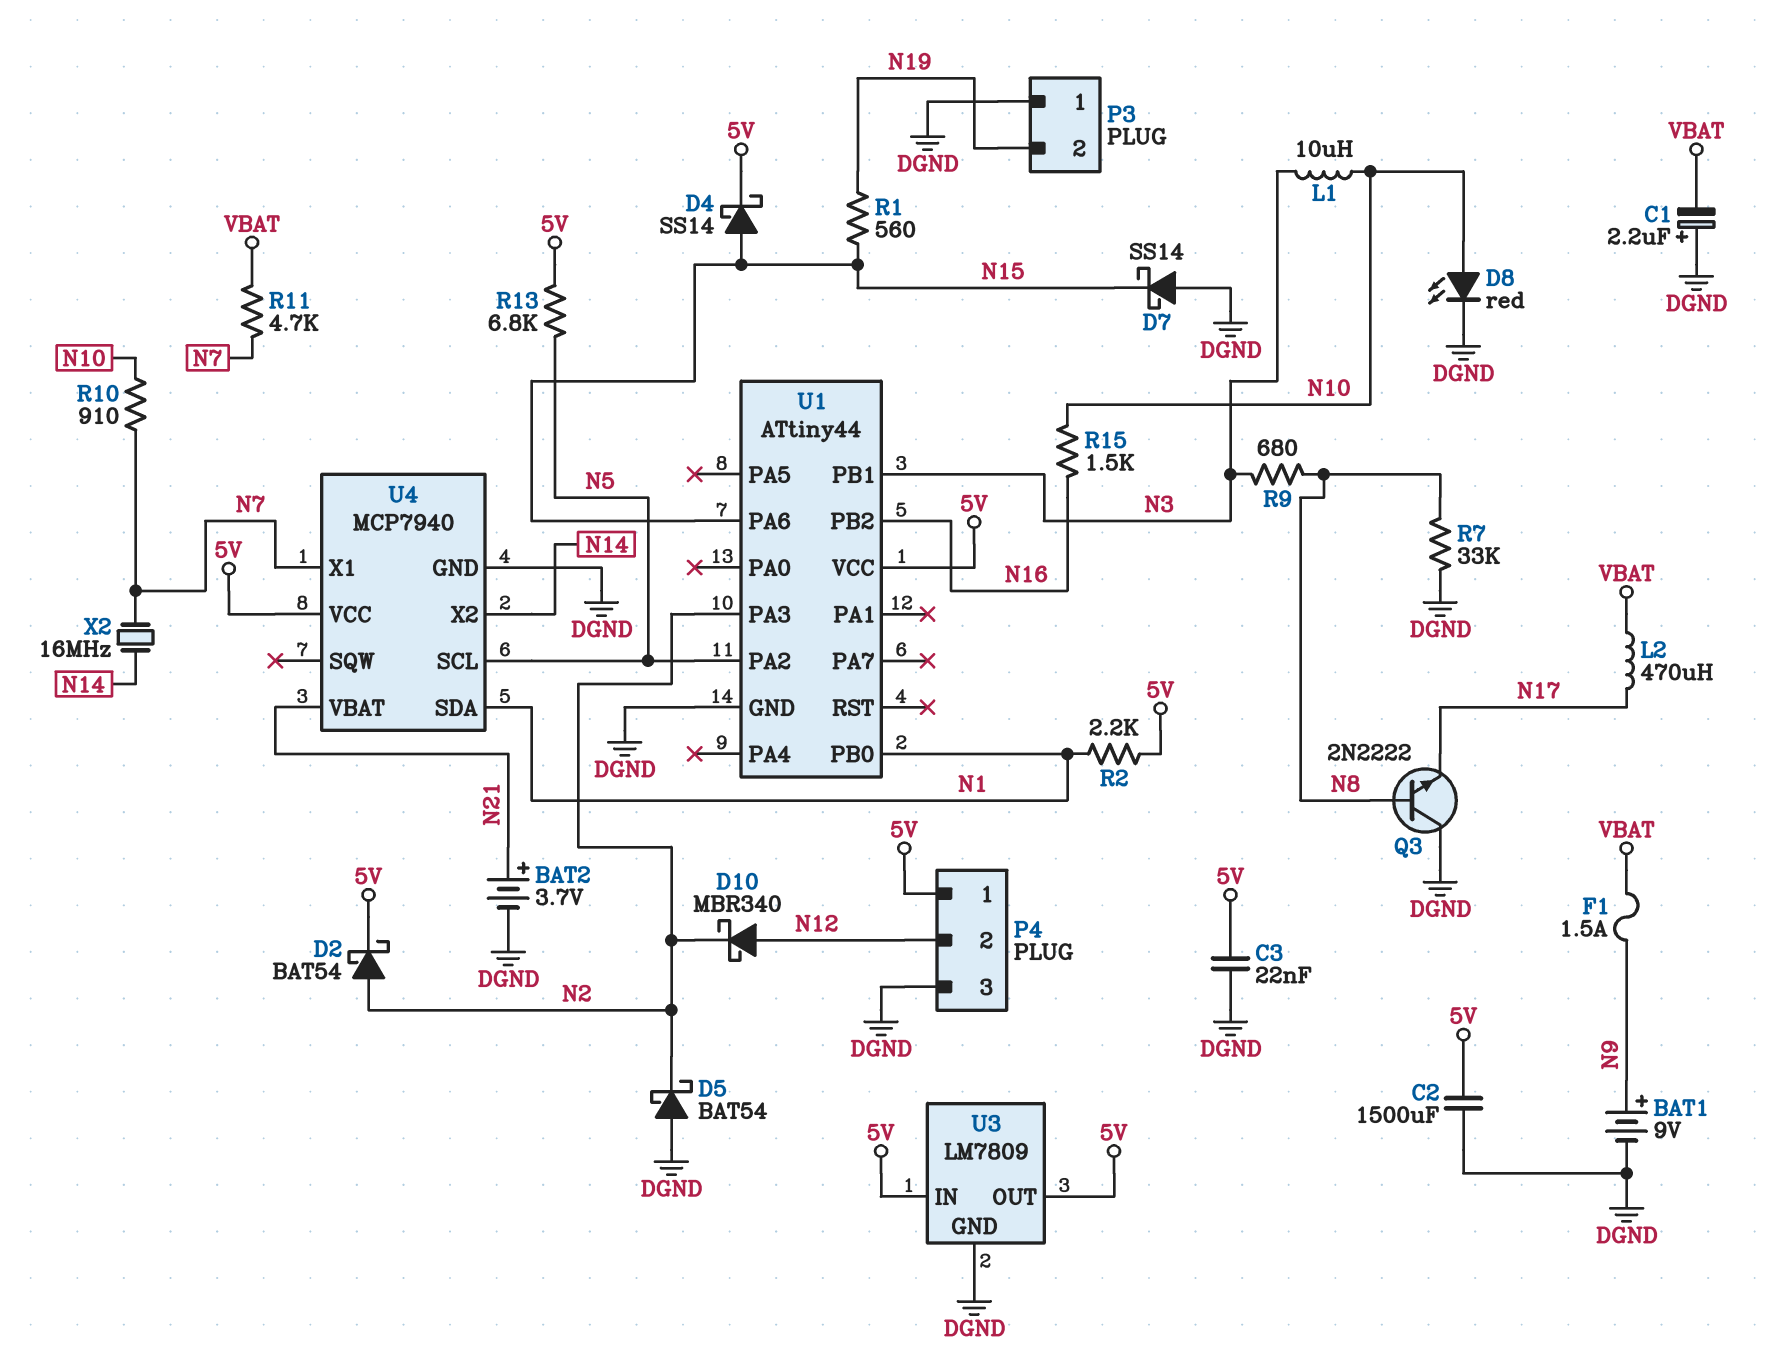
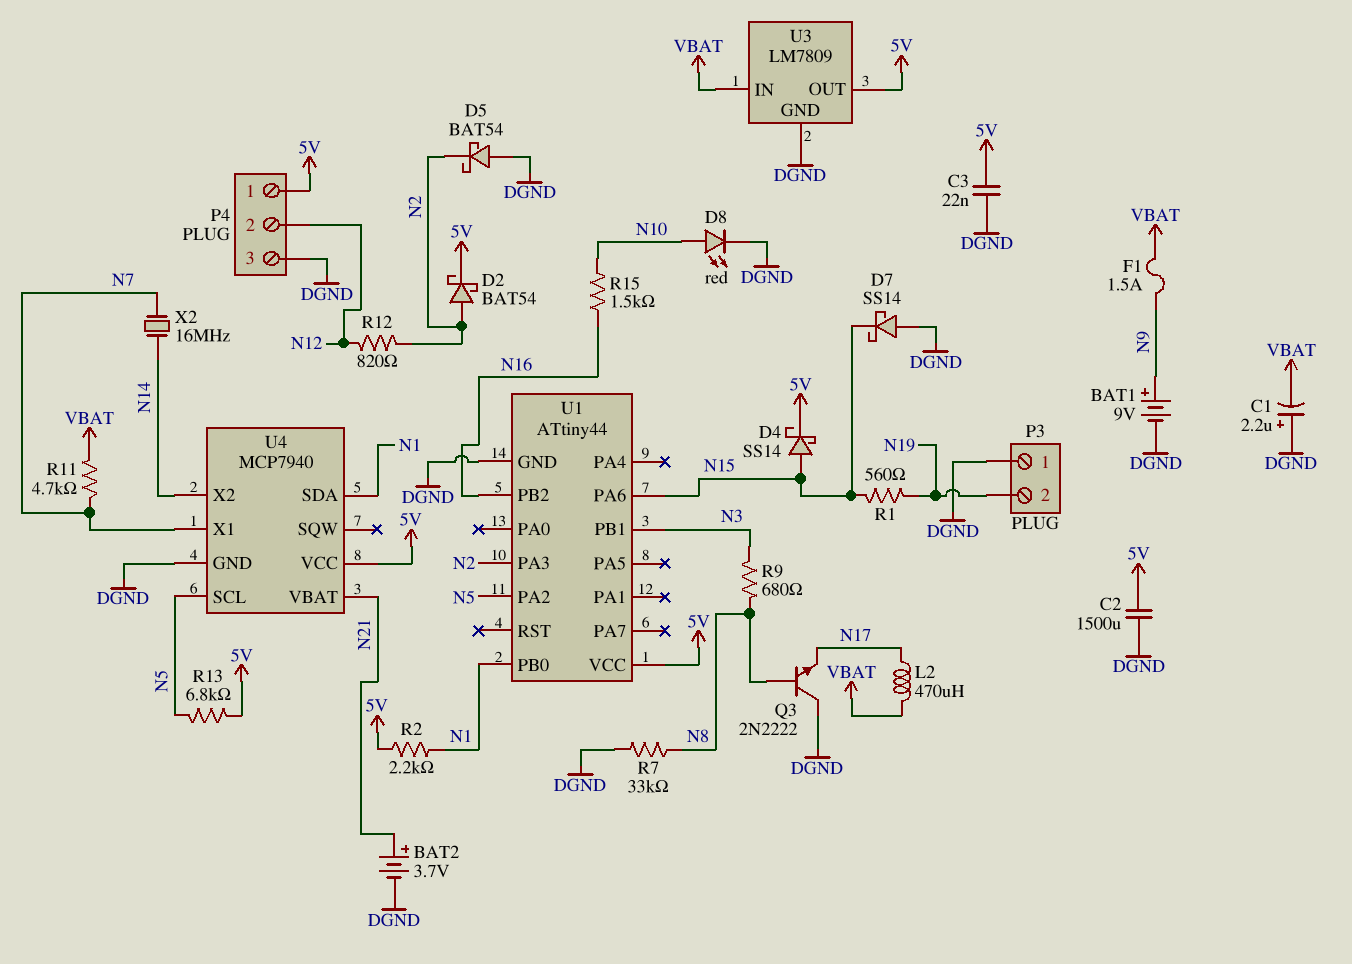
D10: schottky MBR340 (A N12, K N2) -> none
L1: 10uH (N3, N10) -> none
R10: 910 (N7, N10) -> none
R12: none -> 820 (N2, N12)
U3 pin IN: 5V -> VBAT

